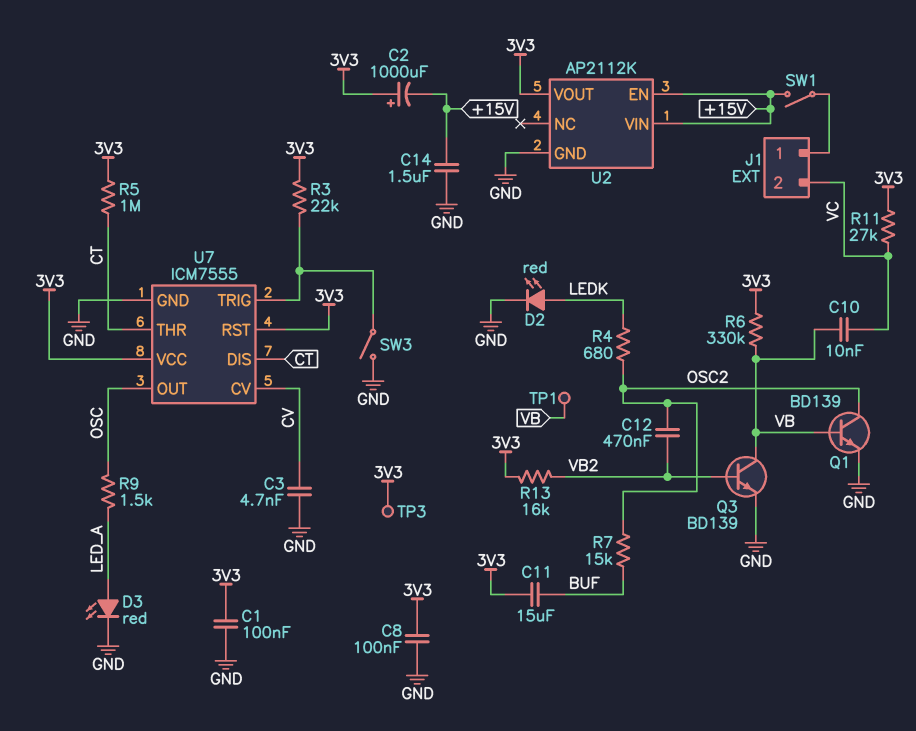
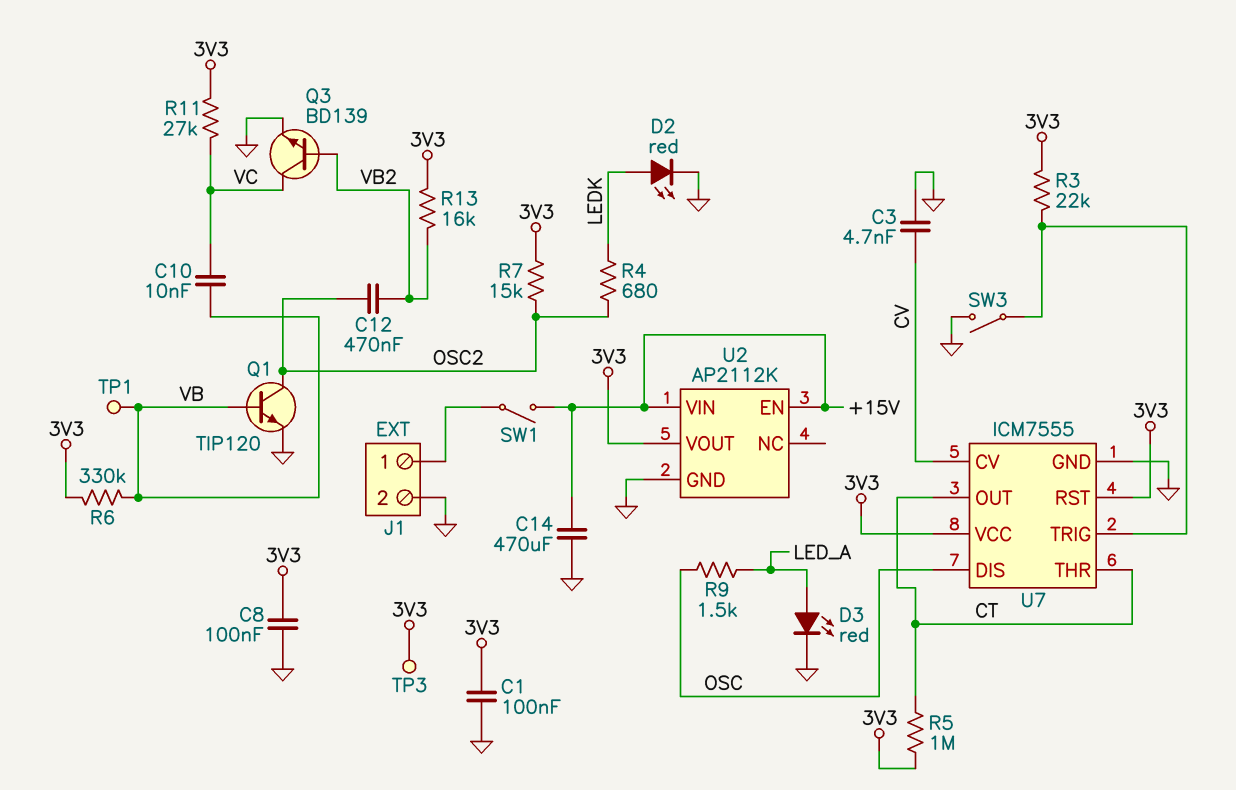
C2: 1000uF (plus 3V3, minus +15V) -> none
C11: 15uF (3V3, BUF) -> none
C14: 1.5uF (+15V, GND) -> 470uF (+15V, GND)
J1 pin 2: VC -> GND
Q1: NPN BD139 (B VB, C OSC2, E GND) -> NPN TIP120 (B VB, C OSC2, E GND)
Q3: NPN BD139 (B VB2, C VB, E GND) -> NPN BD139 (B VB2, C VC, E GND)
R7: 15k (BUF, OSC2) -> 15k (3V3, OSC2)
U7 pin DIS: CT -> OSC
U7 pin OUT: OSC -> CT

